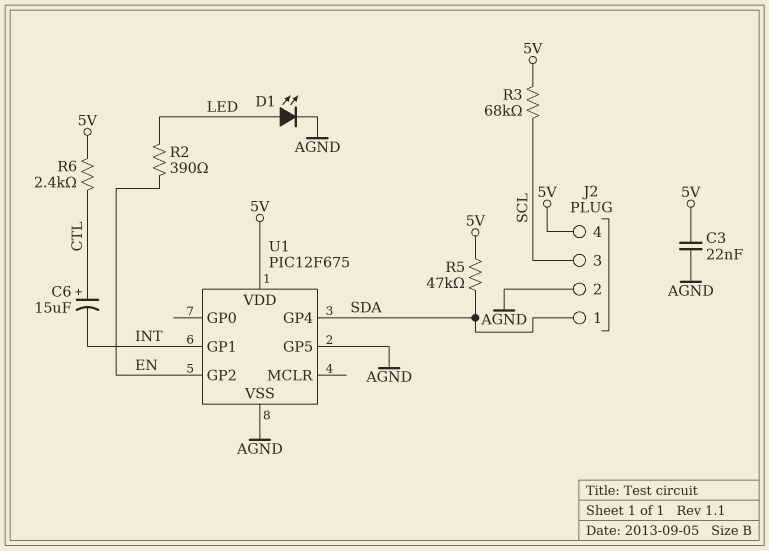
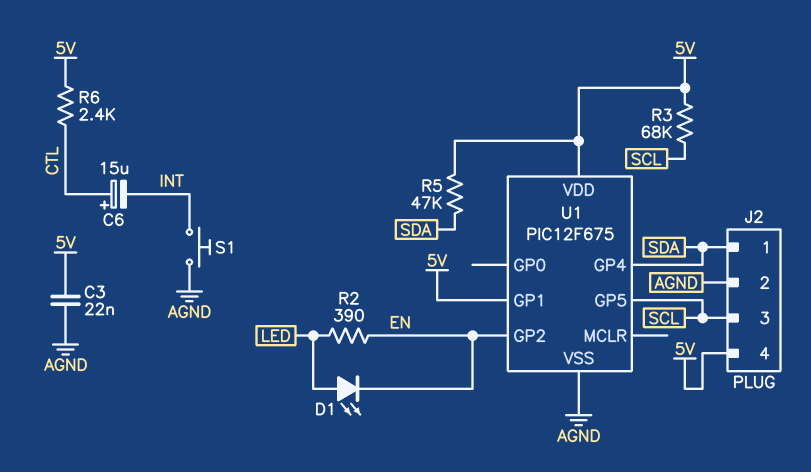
D1: LED (A LED, K AGND) -> LED (A LED, K EN)
S1: none -> button (AGND, INT)
U1 pin GP1: INT -> 5V
U1 pin GP5: AGND -> SCL

